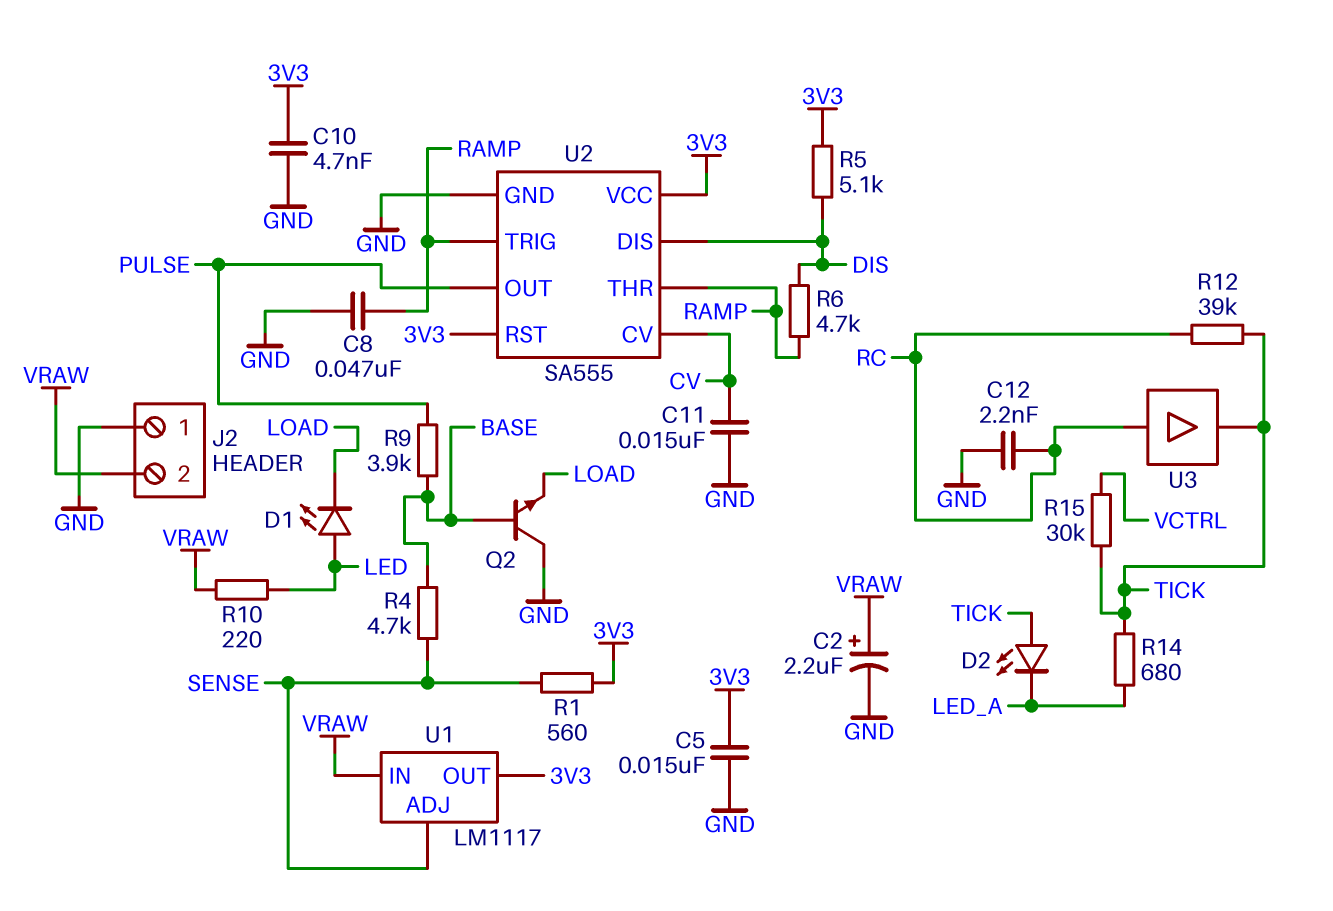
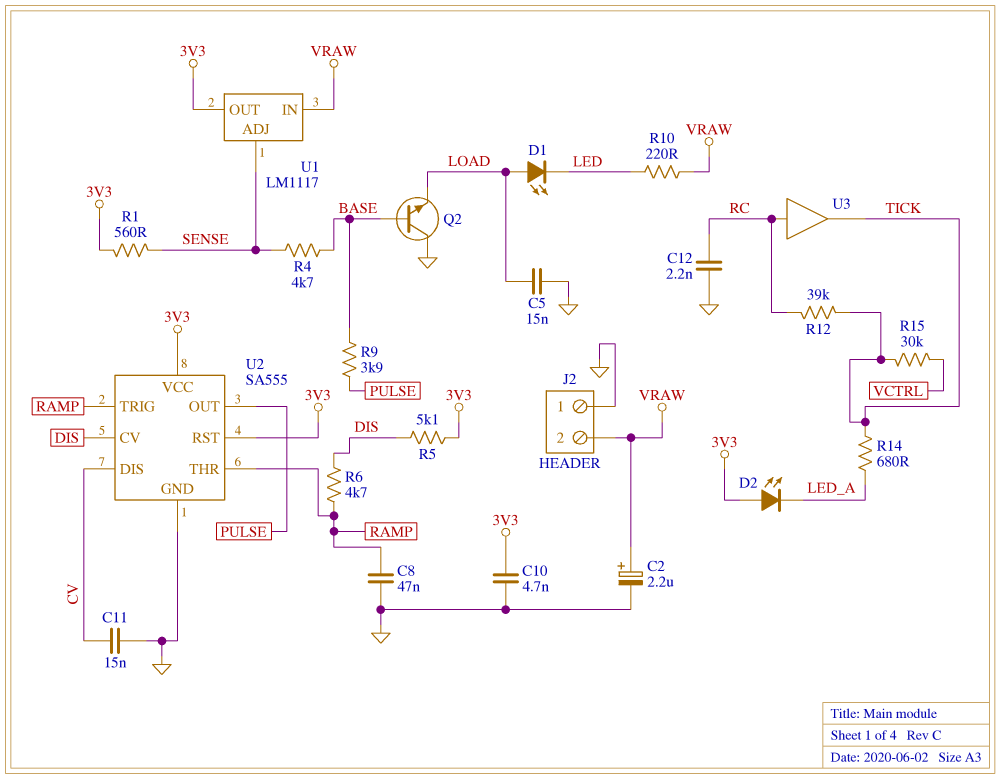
C5: 15nF (3V3, GND) -> 15nF (GND, LOAD)
D1: LED (A LED, K LOAD) -> LED (A LOAD, K LED)
D2: LED (A TICK, K LED_A) -> LED (A 3V3, K LED_A)
U2 pin CV: CV -> DIS
U2 pin DIS: DIS -> CV

